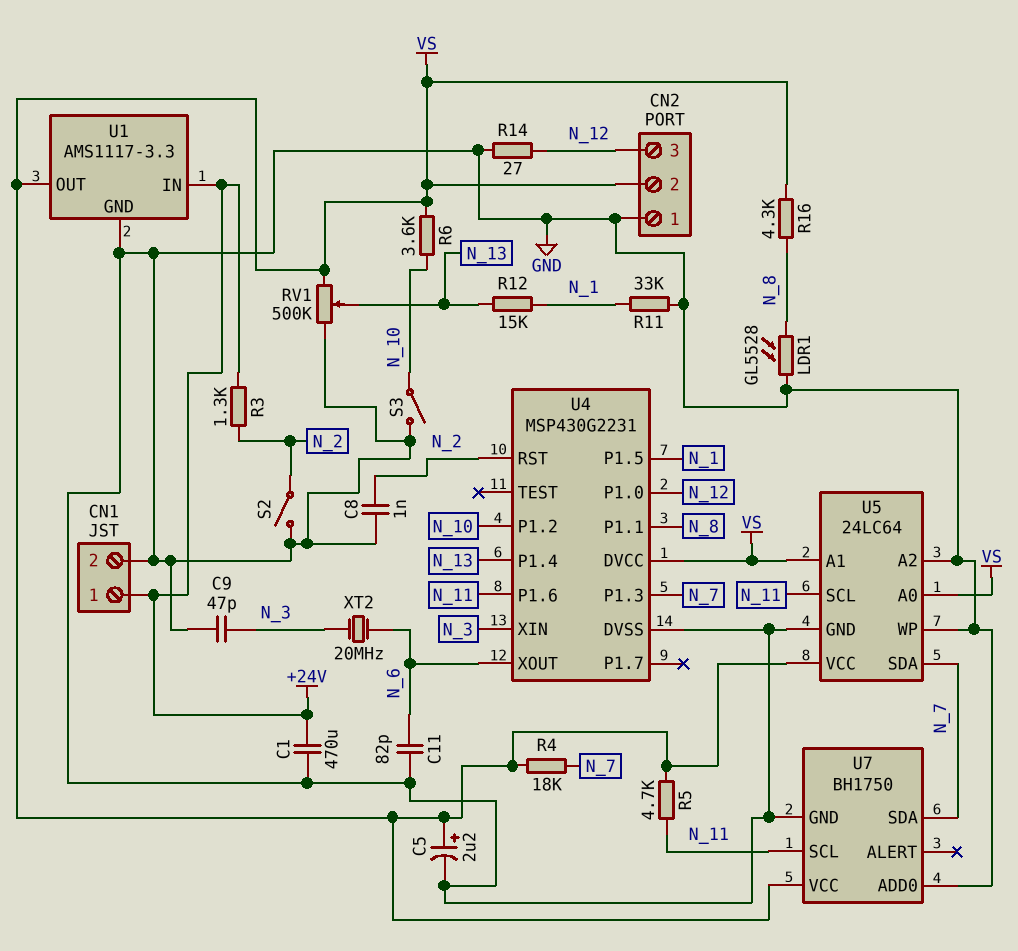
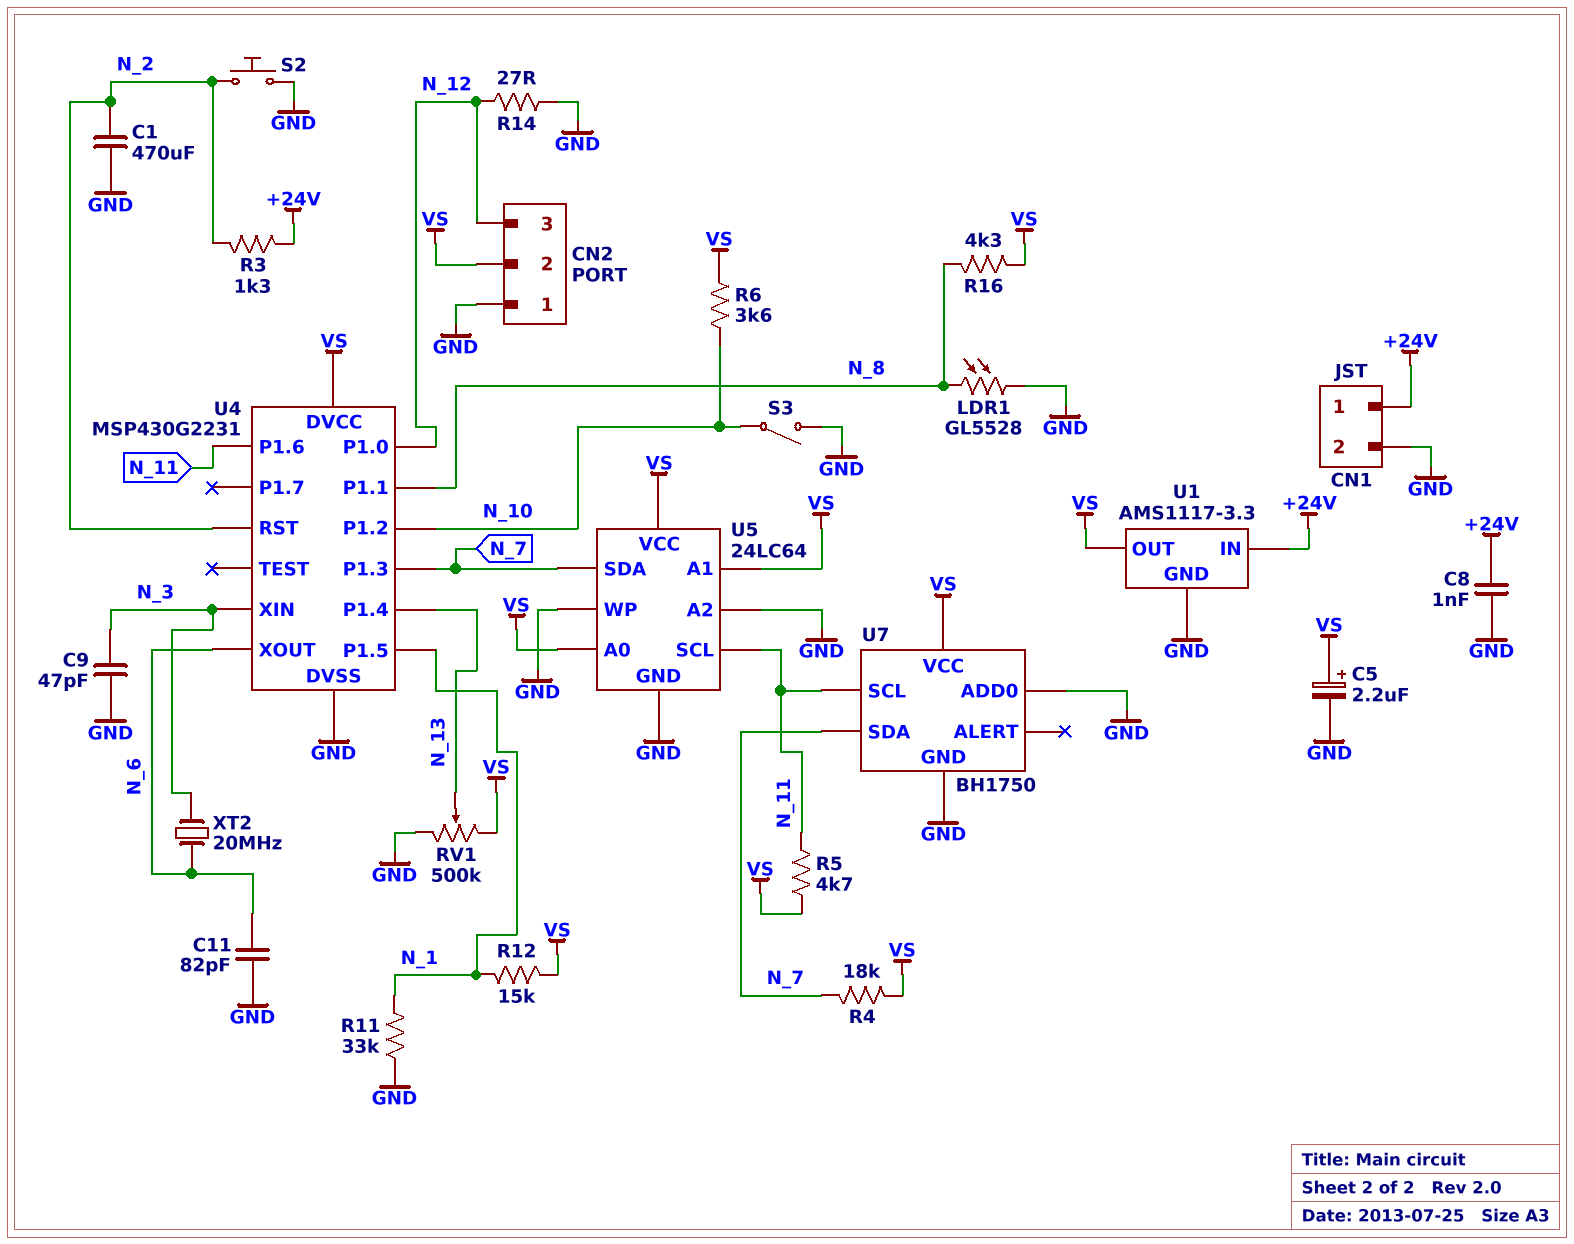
C1: 470uF (+24V, GND) -> 470uF (GND, N_2)
C8: 1nF (GND, N_2) -> 1nF (+24V, GND)
R12: 15k (N_1, N_13) -> 15k (N_1, VS)
S2: switch (GND, N_2) -> button (GND, N_2)

